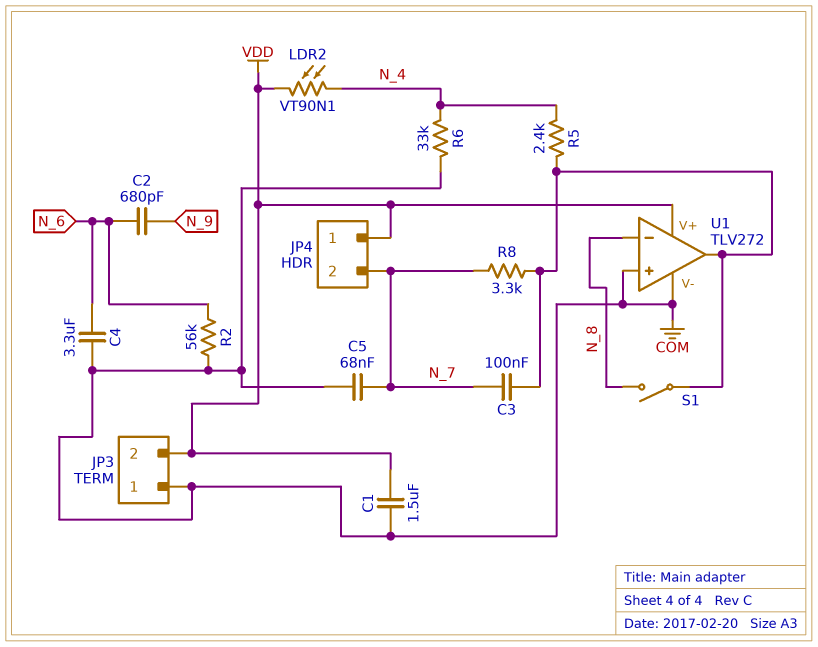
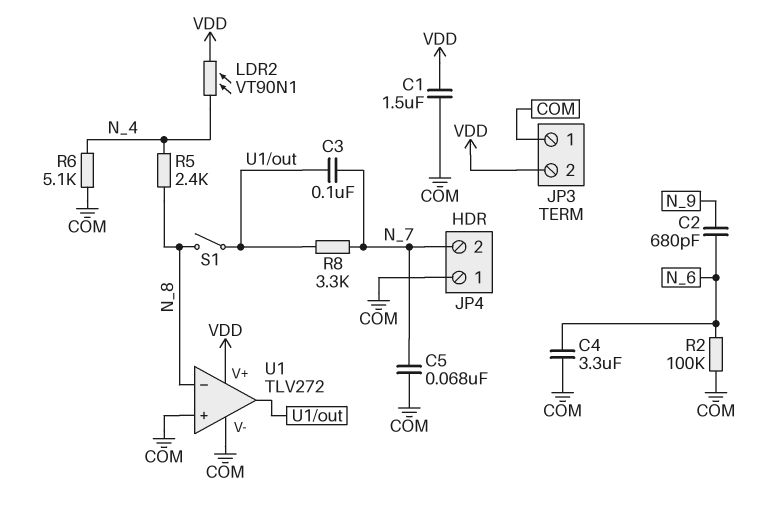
JP4 pin 1: VDD -> COM
R2: 56k (COM, N_6) -> 100k (COM, N_6)
R5: 2.4k (N_4, U1/out) -> 2.4k (N_4, N_8)
R6: 33k (COM, N_4) -> 5.1k (COM, N_4)

